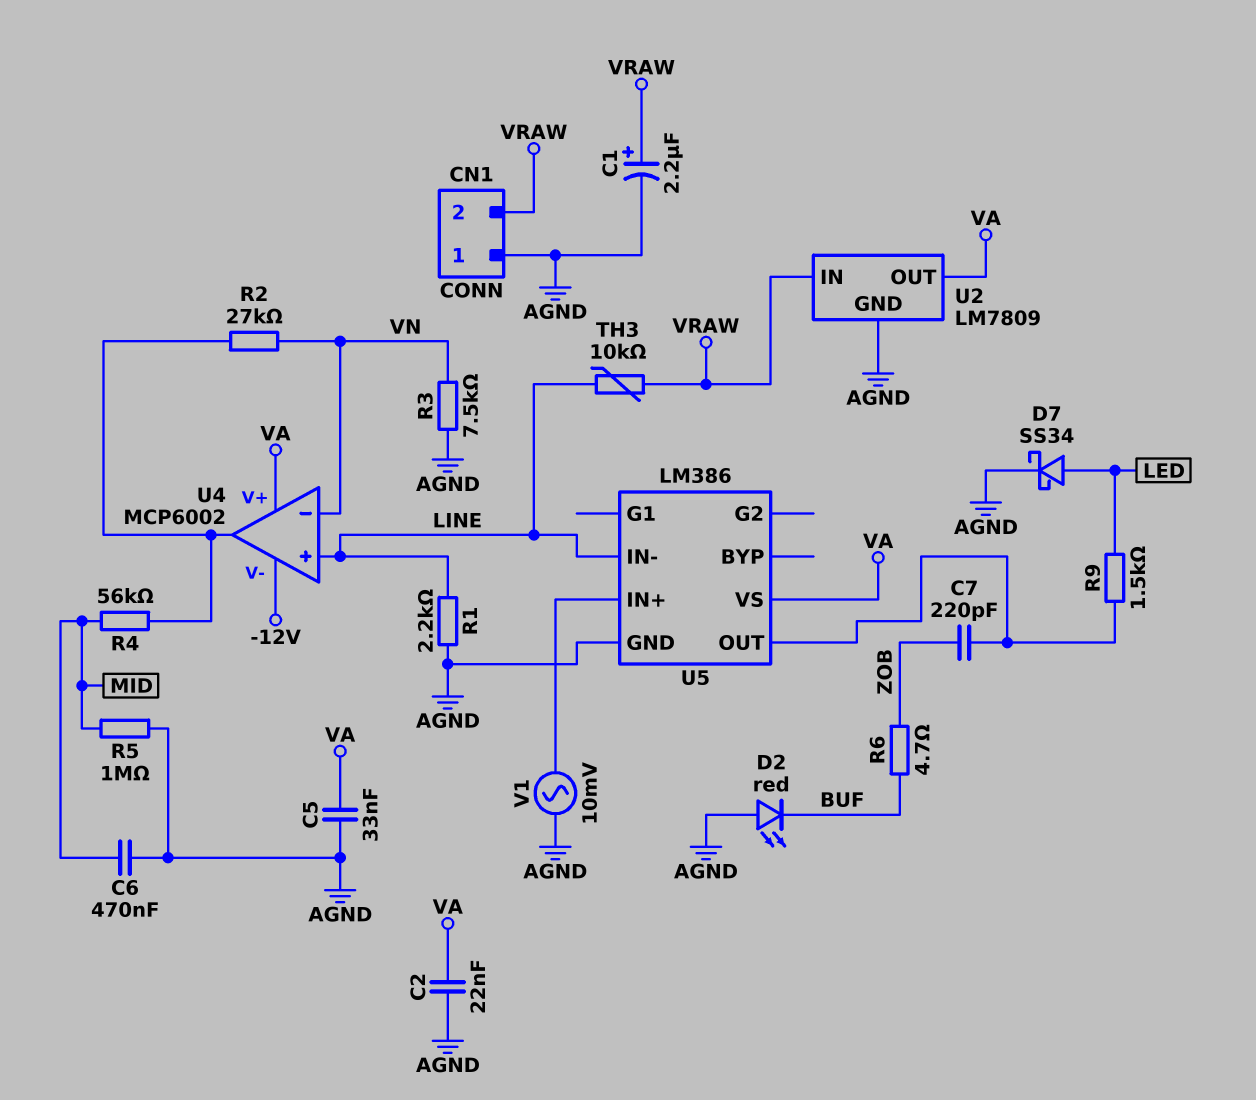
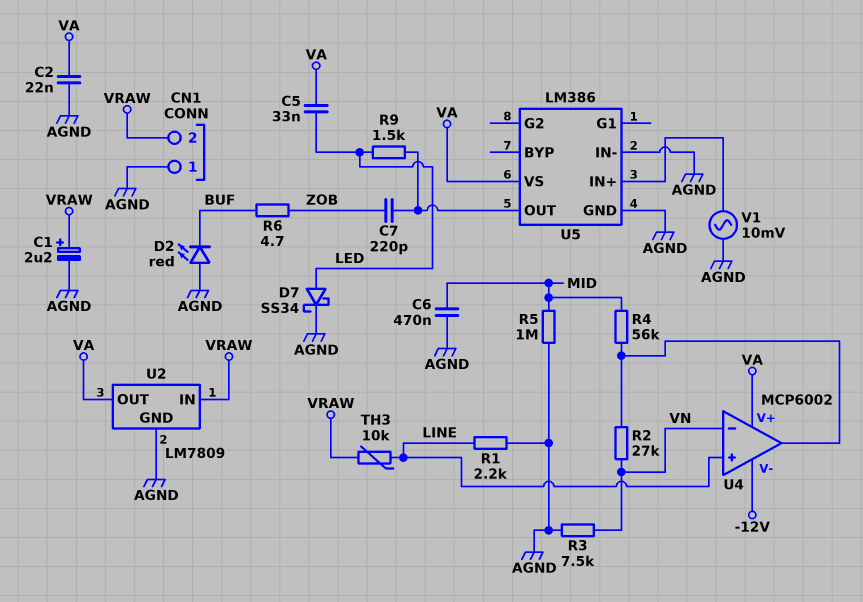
C5: 33nF (AGND, VA) -> 33nF (LED, VA)
U5 pin IN-: LINE -> AGND

